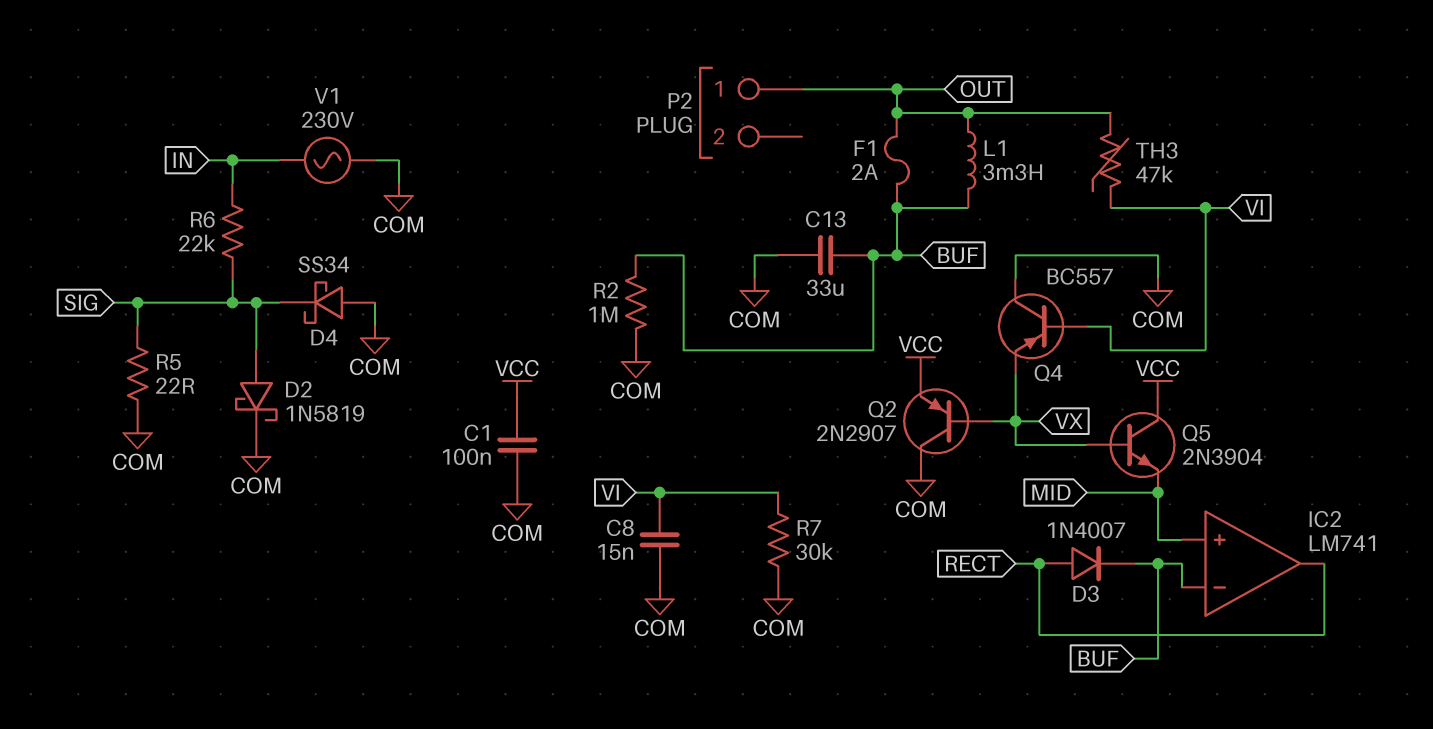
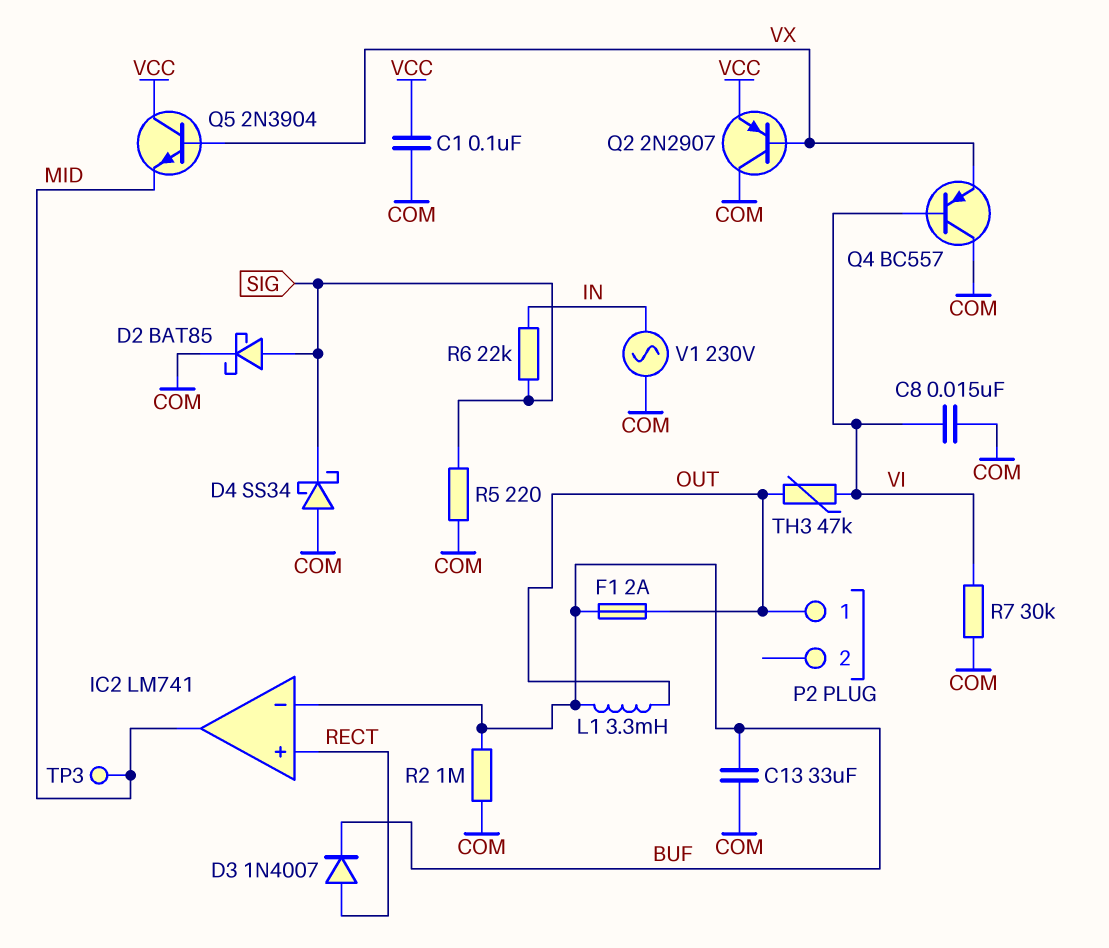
D2: schottky 1N5819 (A SIG, K COM) -> schottky BAT85 (A SIG, K COM)
IC2 pin in+: MID -> RECT
IC2 pin out: RECT -> MID
R5: 22 (COM, SIG) -> 220 (COM, SIG)
TP3: none -> test point (MID)

